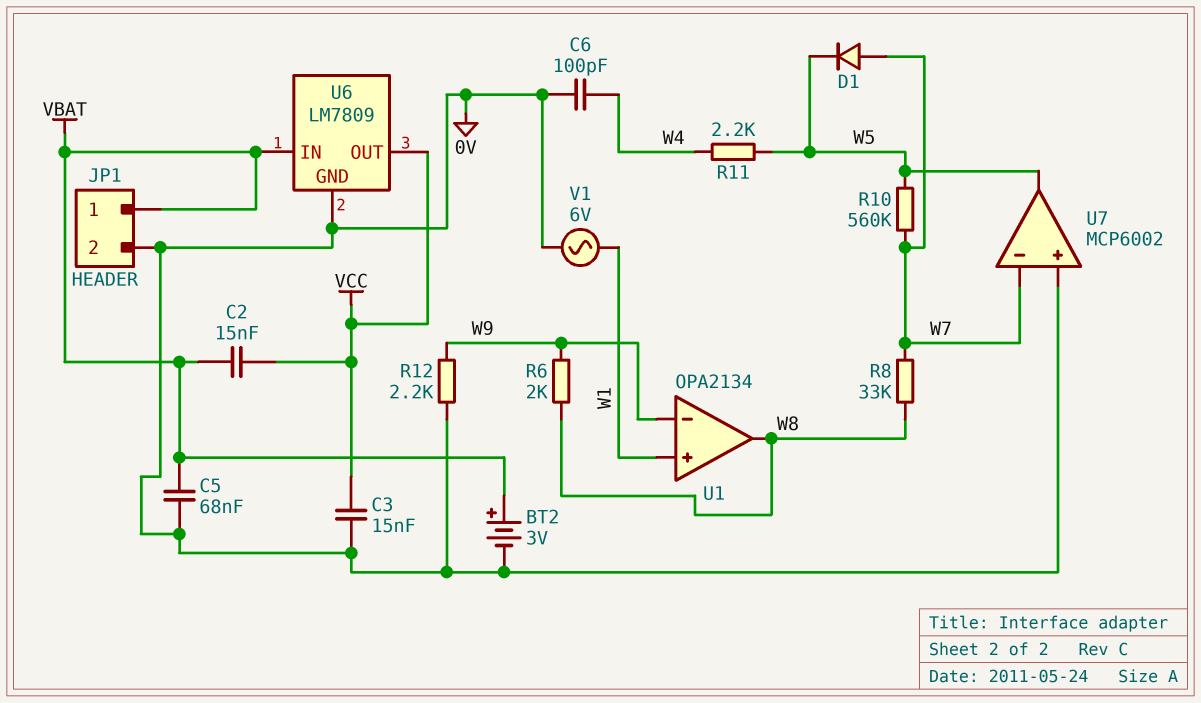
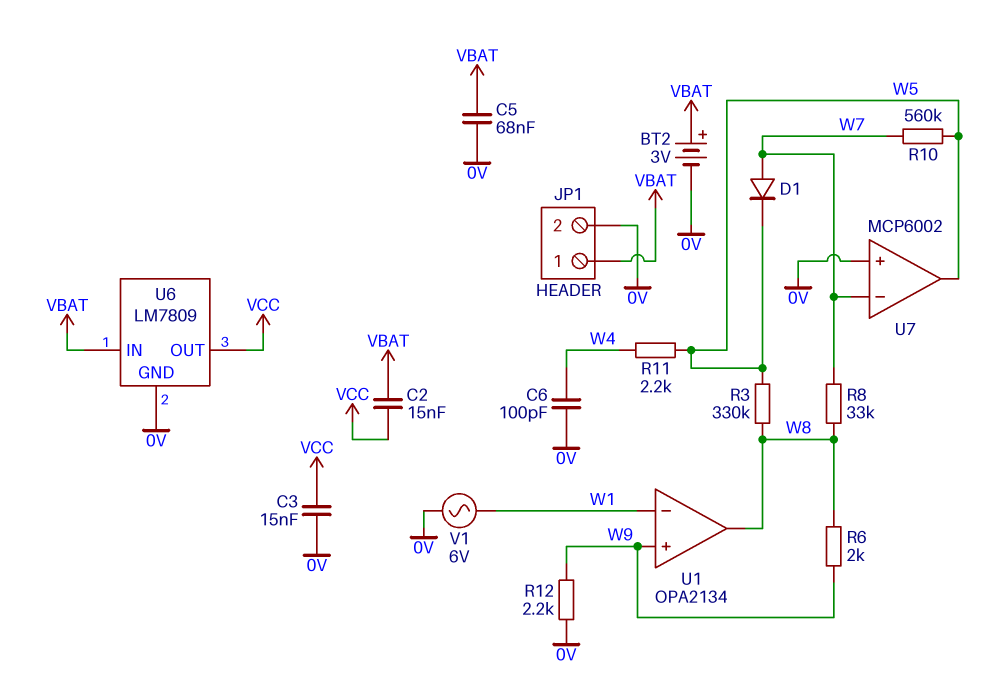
R3: none -> 330k (W5, W8)
U1 pin in+: W1 -> W9
U1 pin in-: W9 -> W1

